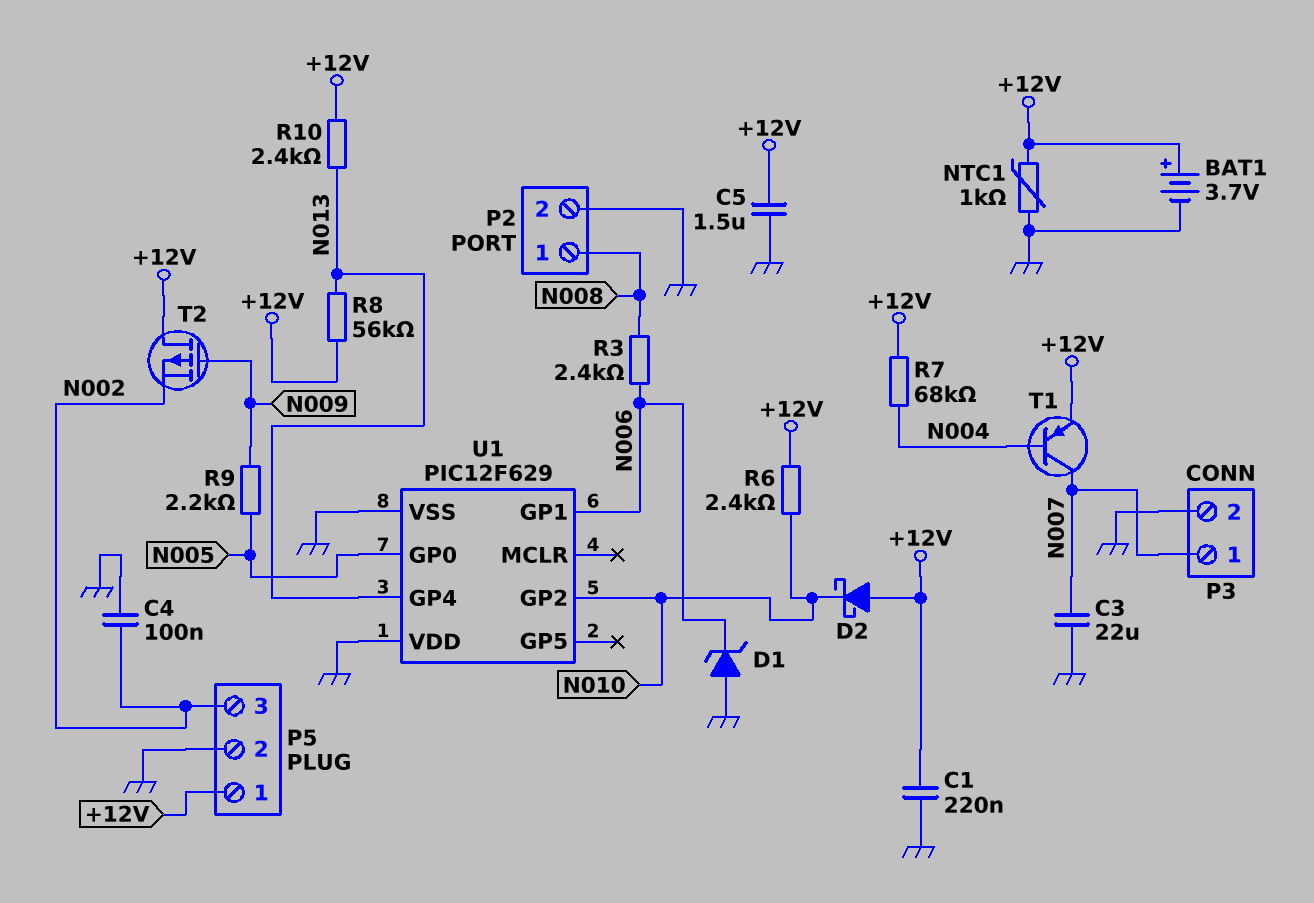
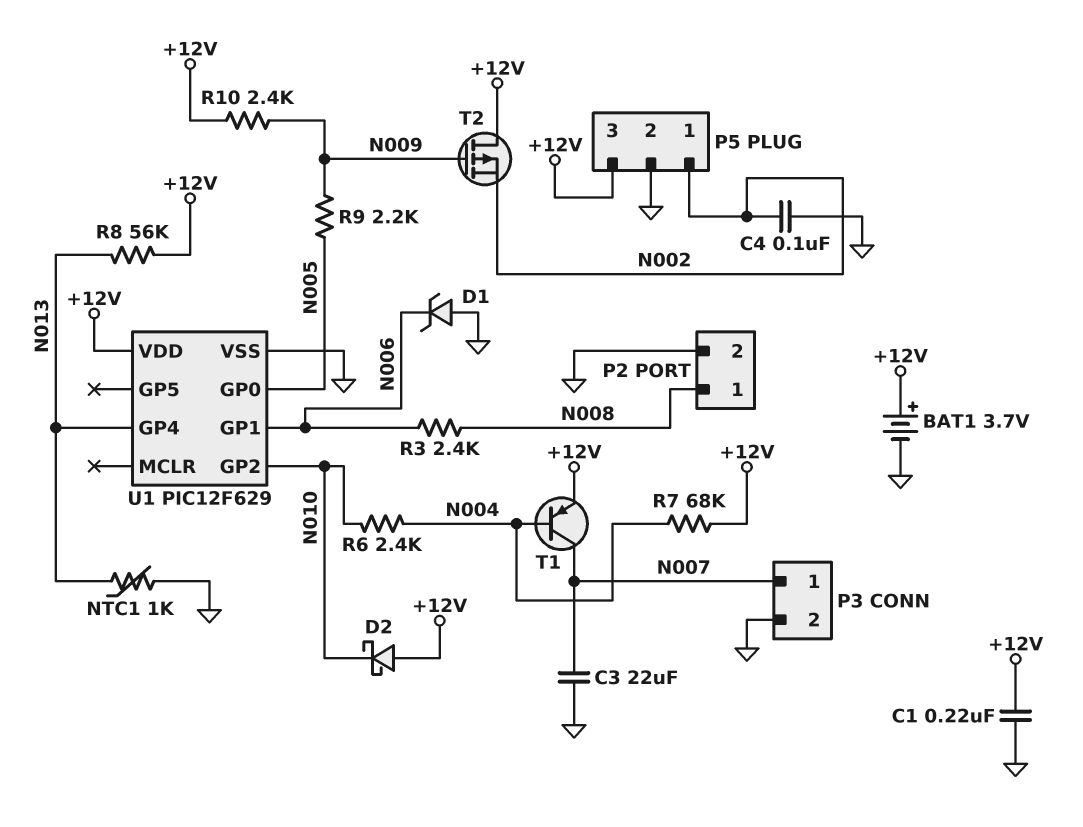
C5: 1.5uF (+12V, GND) -> none
NTC1: 1k (+12V, GND) -> 1k (GND, N013)
P5 pin 1: +12V -> N002
P5 pin 3: N002 -> +12V
R6: 2.4k (+12V, N010) -> 2.4k (N004, N010)
R10: 2.4k (+12V, N013) -> 2.4k (+12V, N009)
U1 pin VDD: GND -> +12V

